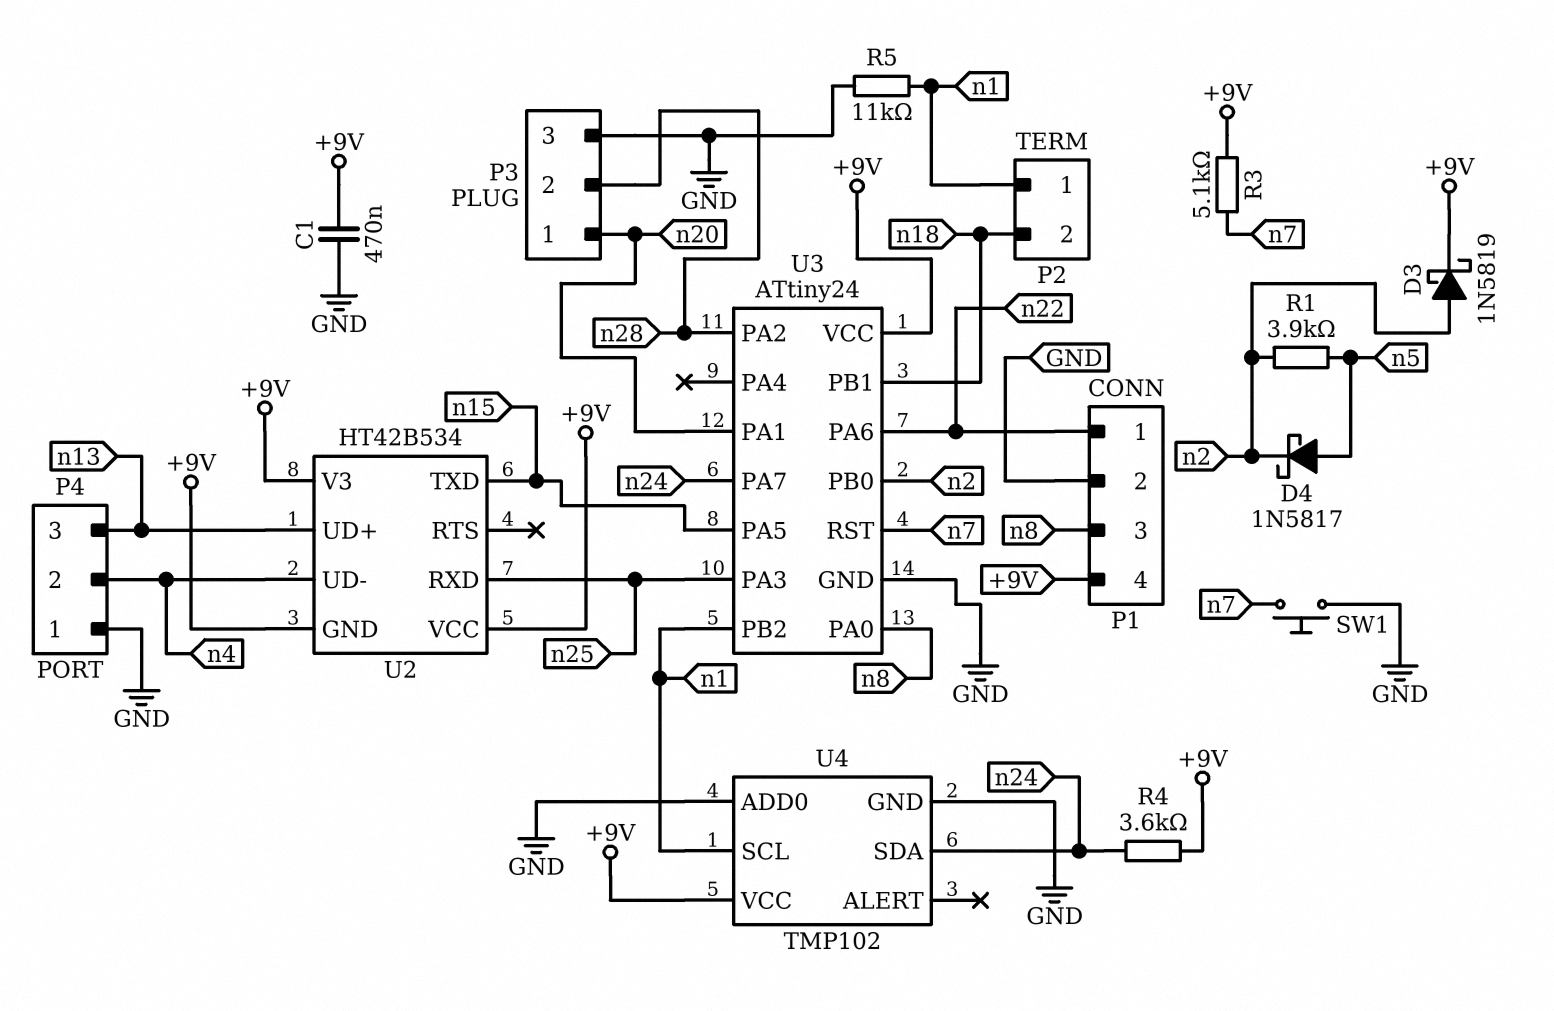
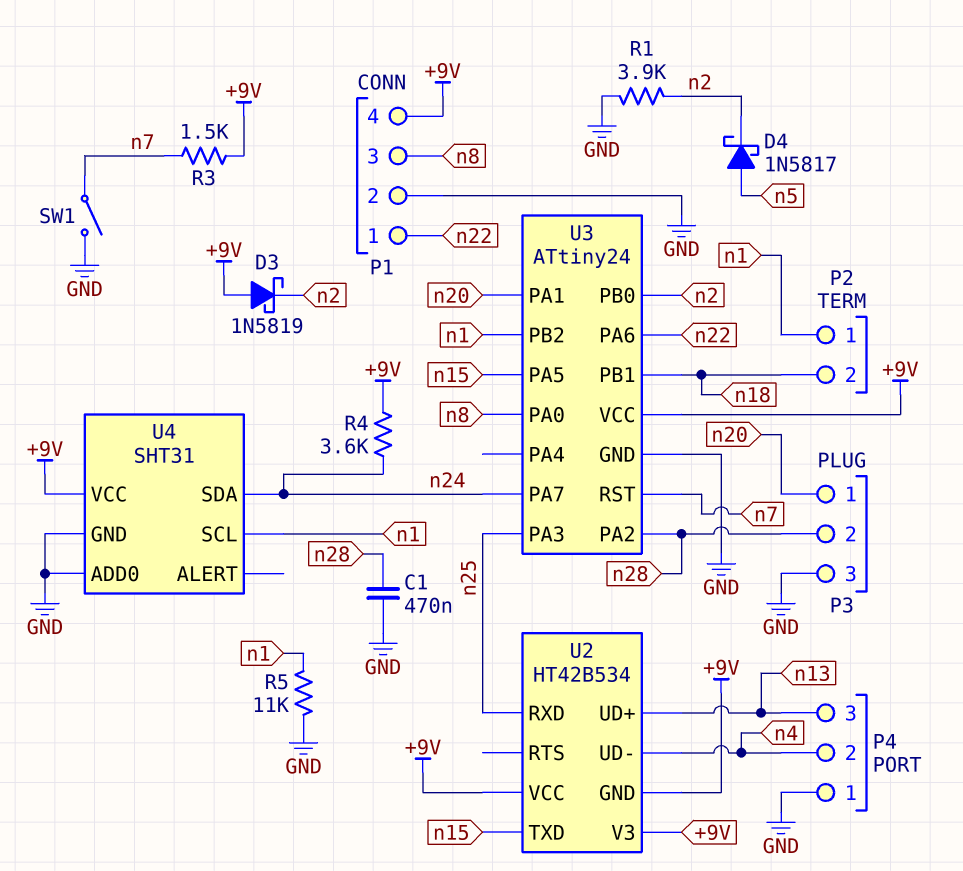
C1: 470nF (+9V, GND) -> 470nF (GND, n28)
D3: schottky 1N5819 (A n2, K +9V) -> schottky 1N5819 (A +9V, K n2)
R1: 3.9k (n2, n5) -> 3.9k (GND, n2)
R3: 5.1k (+9V, n7) -> 1.5k (+9V, n7)
SW1: button (GND, n7) -> switch (GND, n7)
U4: TMP102 -> SHT31

